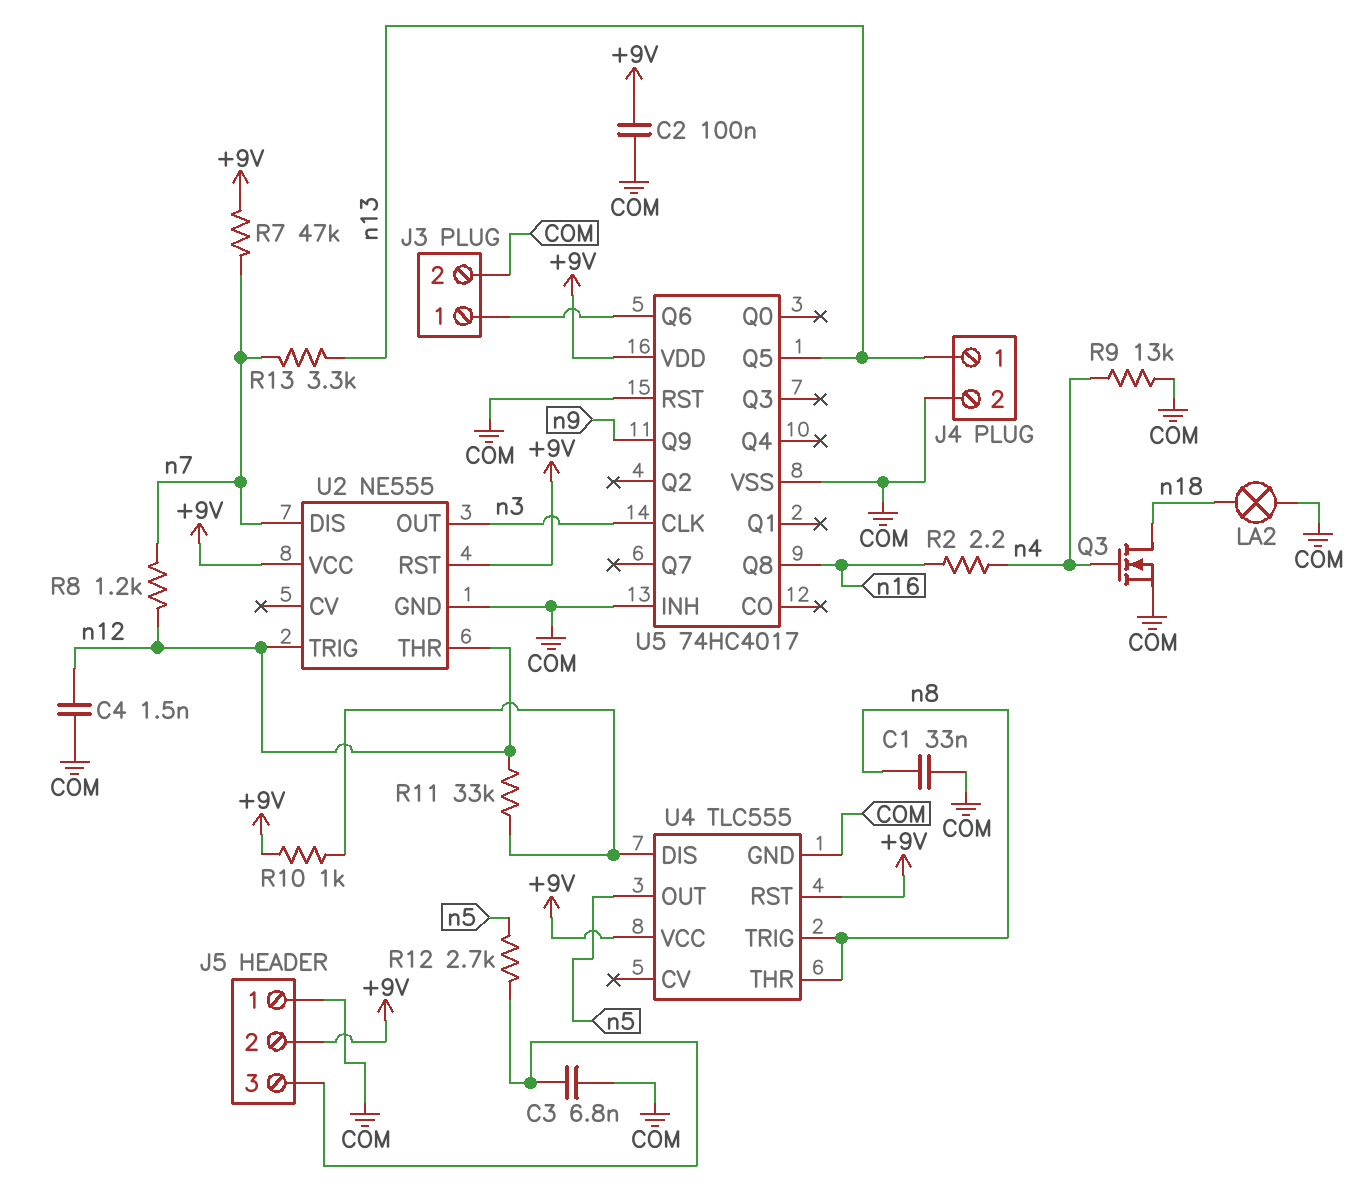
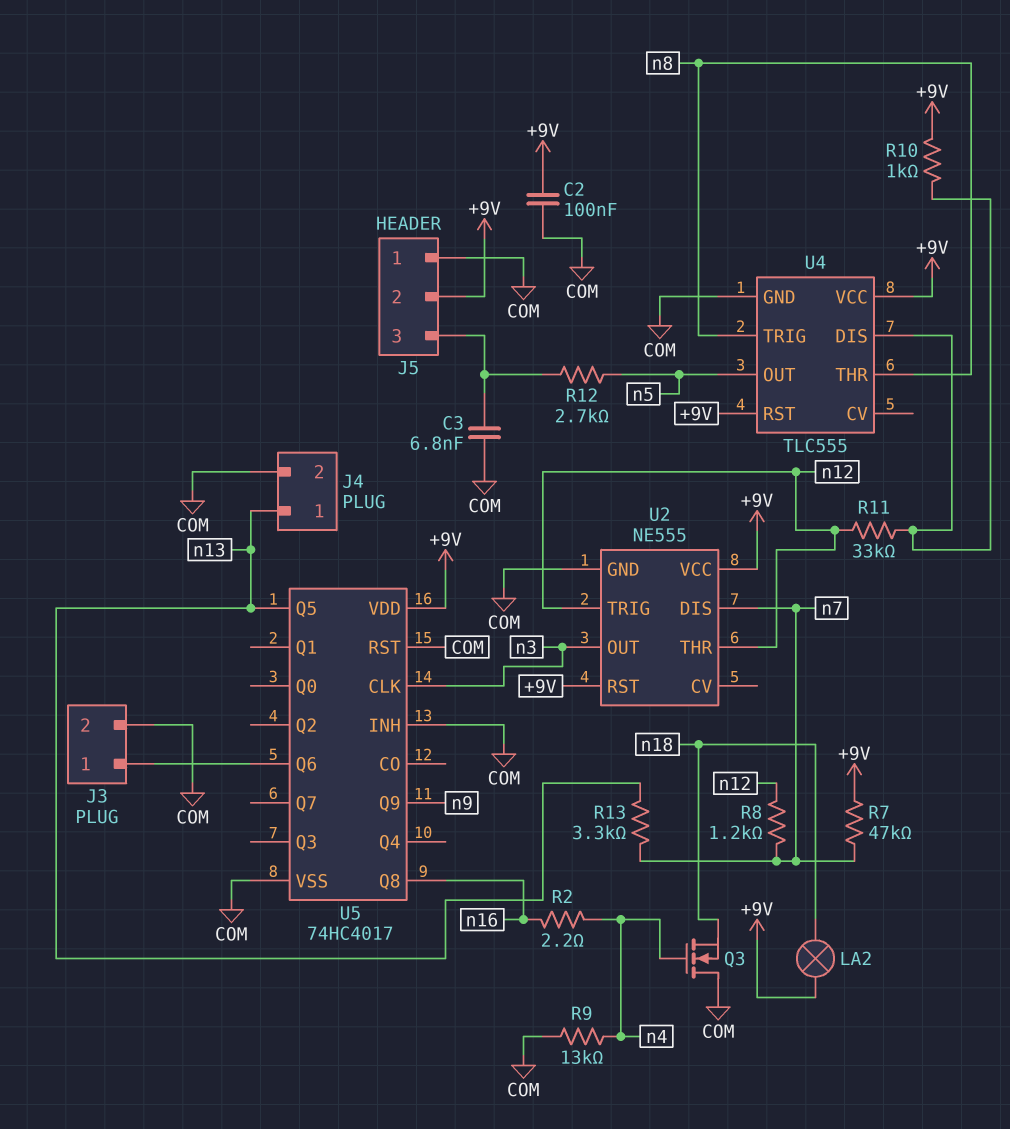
C1: 33nF (COM, n8) -> none
C4: 1.5nF (COM, n12) -> none
LA2: lamp (COM, n18) -> lamp (+9V, n18)
Q3: NMOS (G n4, D n18, S COM) -> NMOS (G n4, D COM, S n18)

